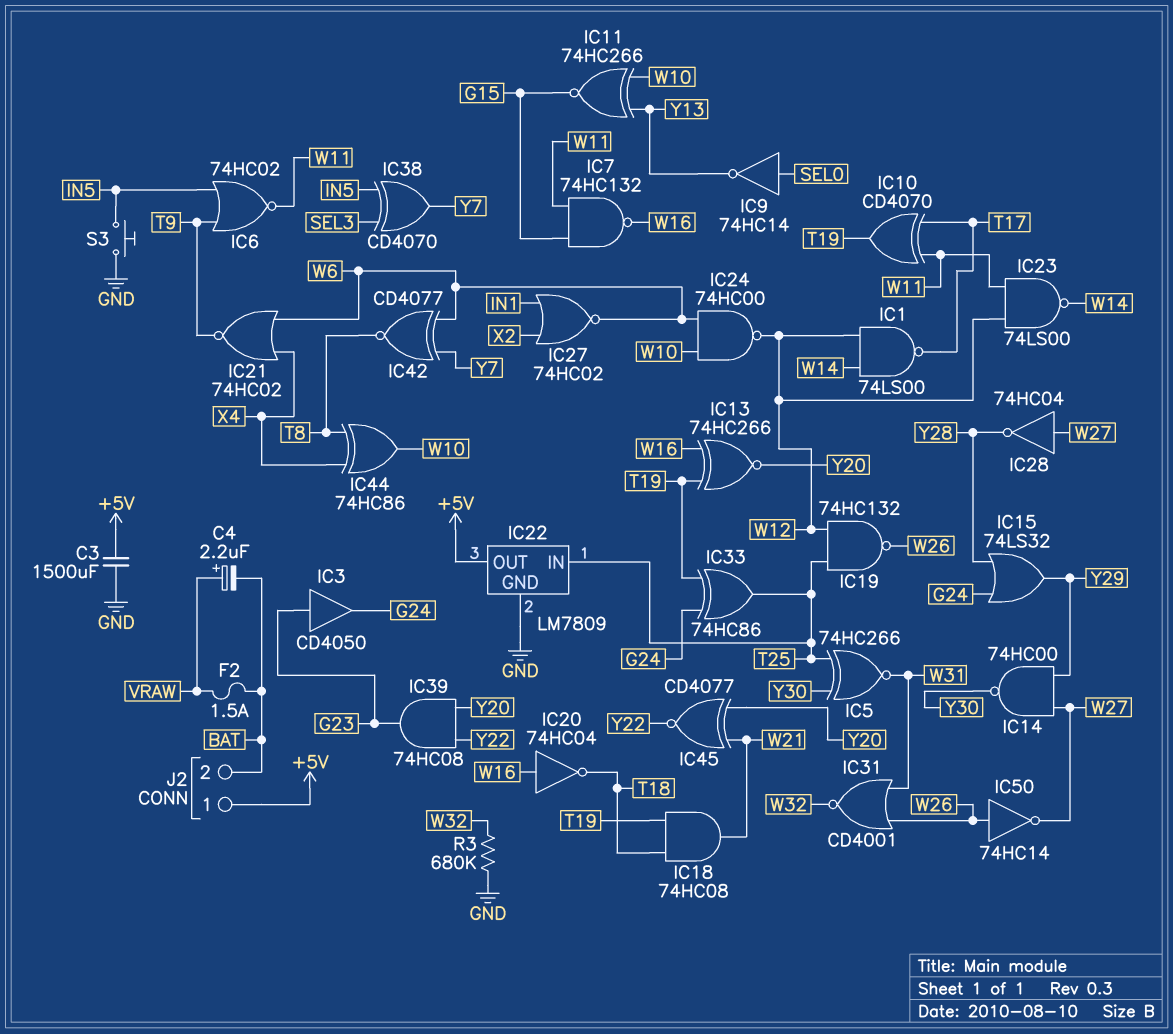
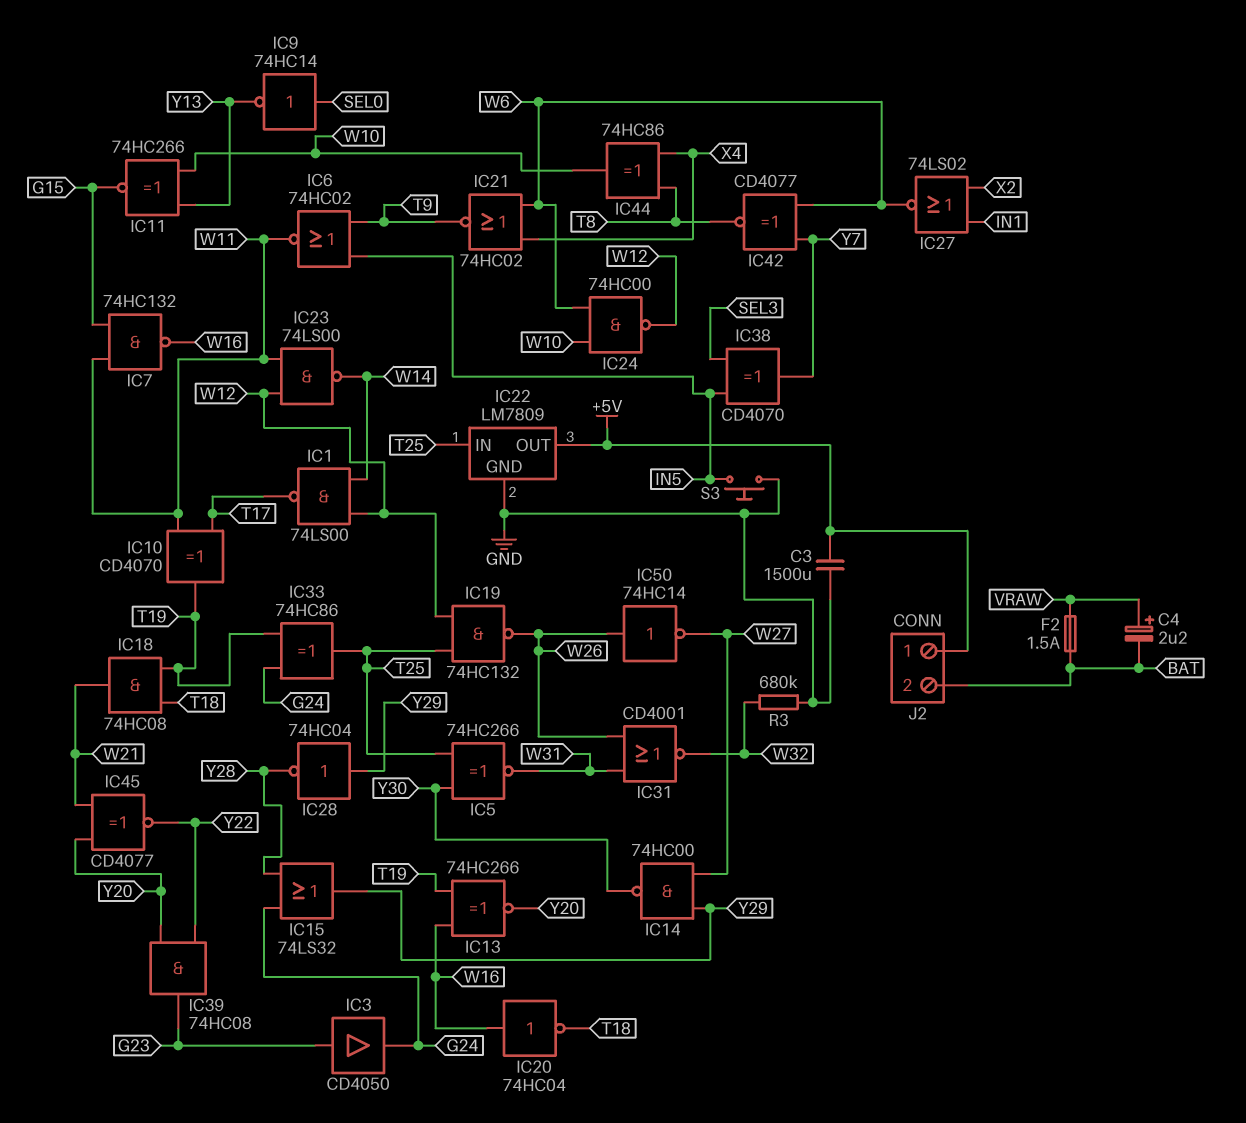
IC27: NOR 74HC02 (in IN1, in X2, out W6) -> NOR 74LS02 (in IN1, in X2, out W6)
IC28: NOT 74HC04 (in W27, out Y28) -> NOT 74HC04 (in Y29, out Y28)

